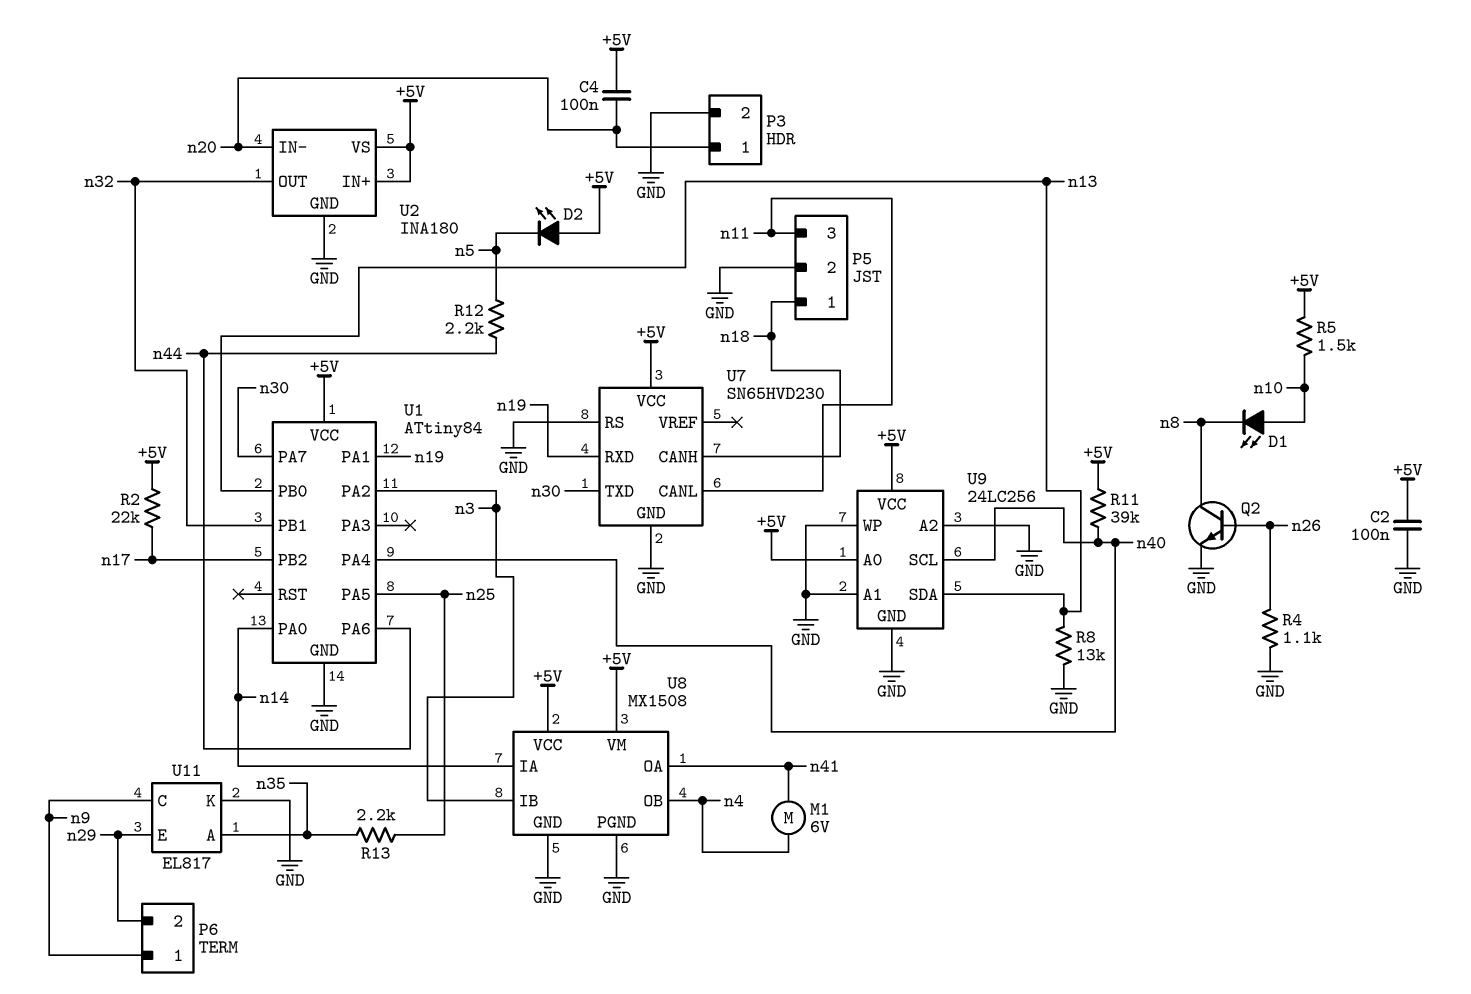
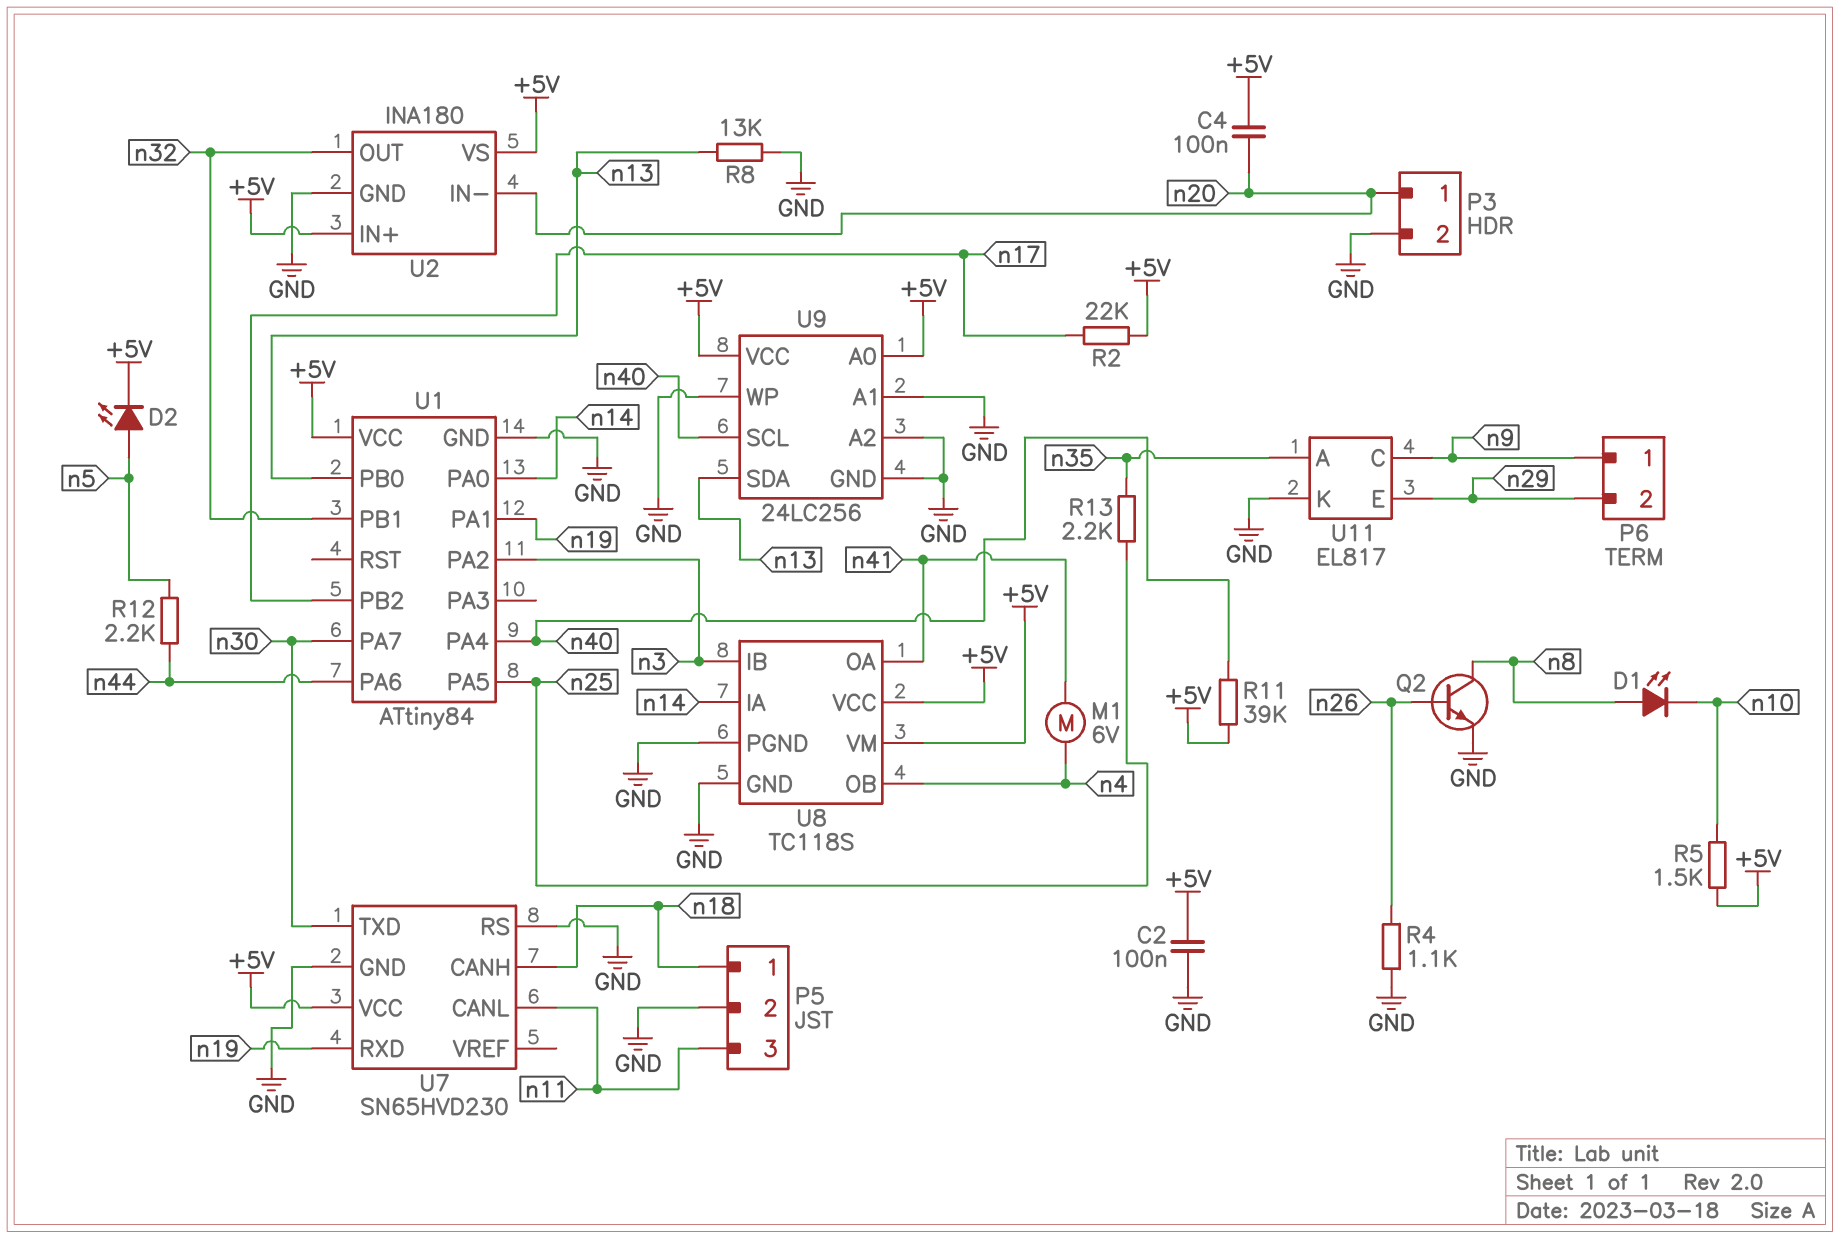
D1: LED (A n10, K n8) -> LED (A n8, K n10)
D2: LED (A +5V, K n5) -> LED (A n5, K +5V)
U8: MX1508 -> TC118S

